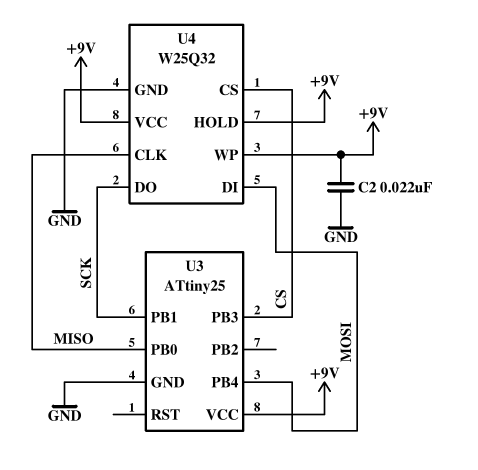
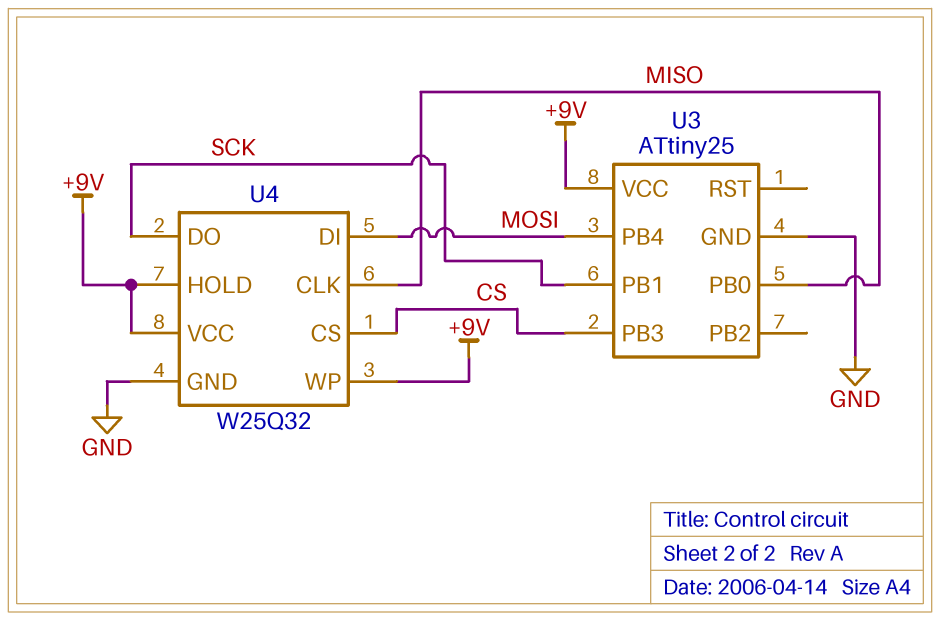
C2: 22nF (+9V, GND) -> none

